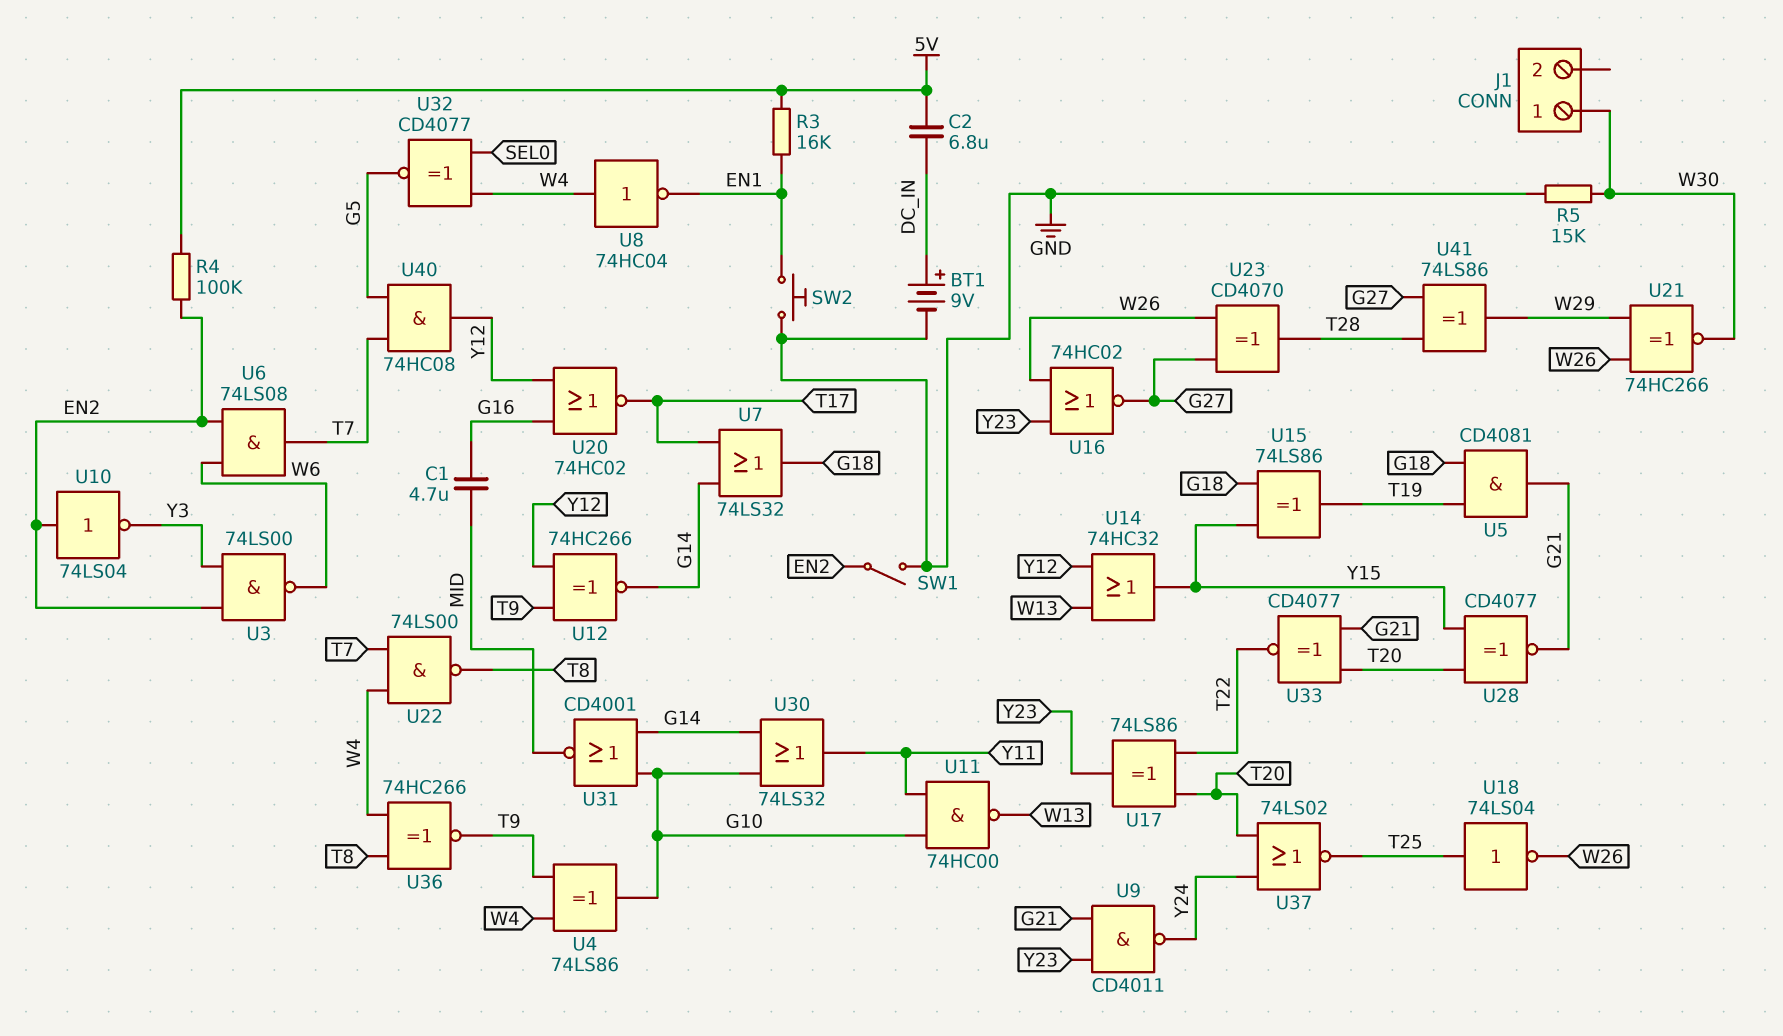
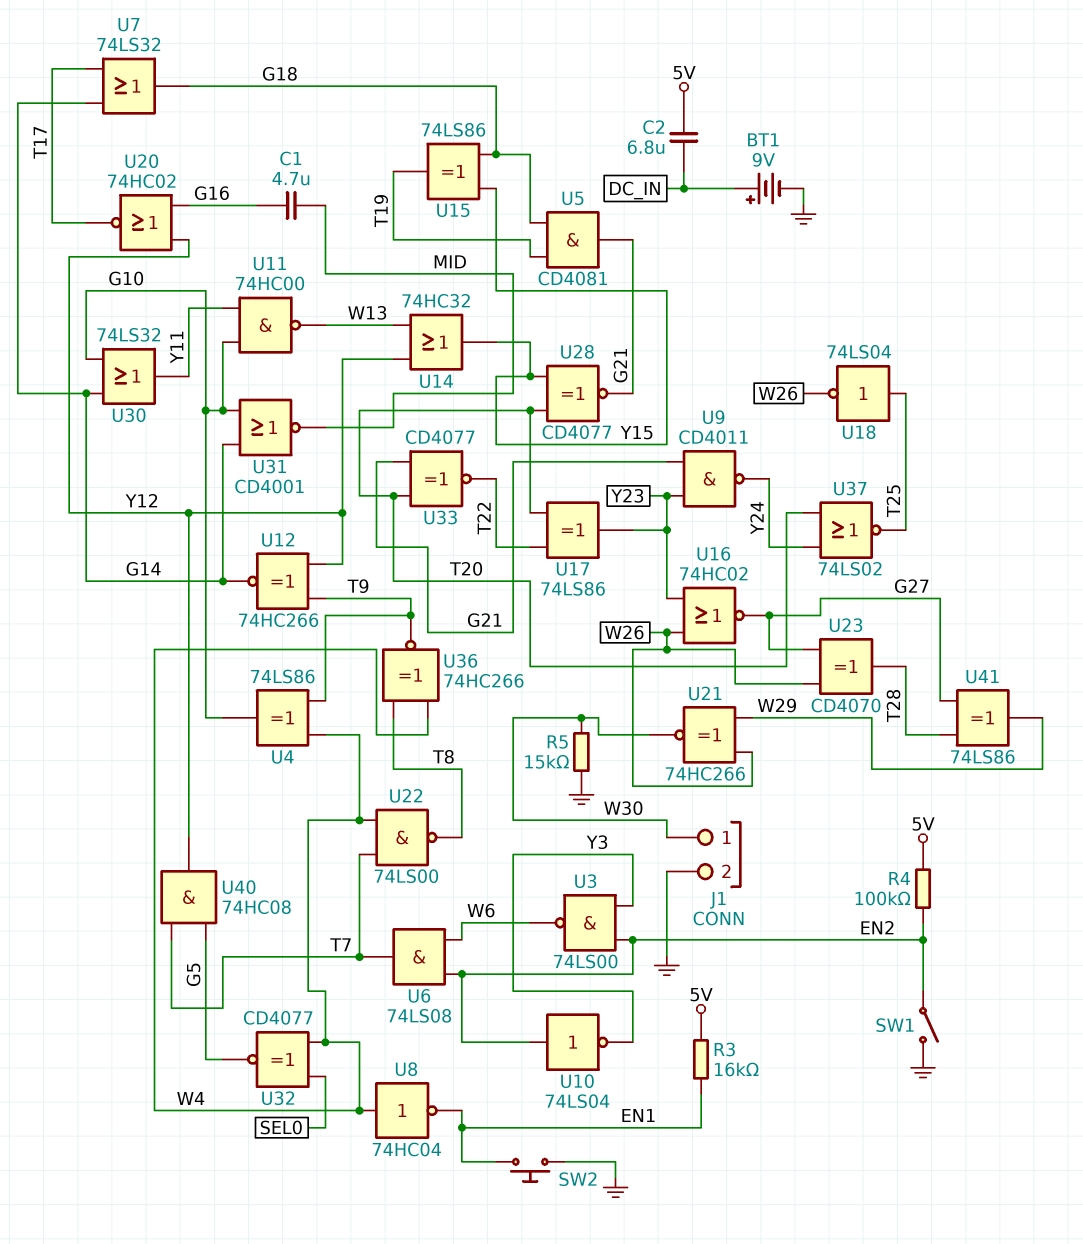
J1 pin 2: none -> GND

